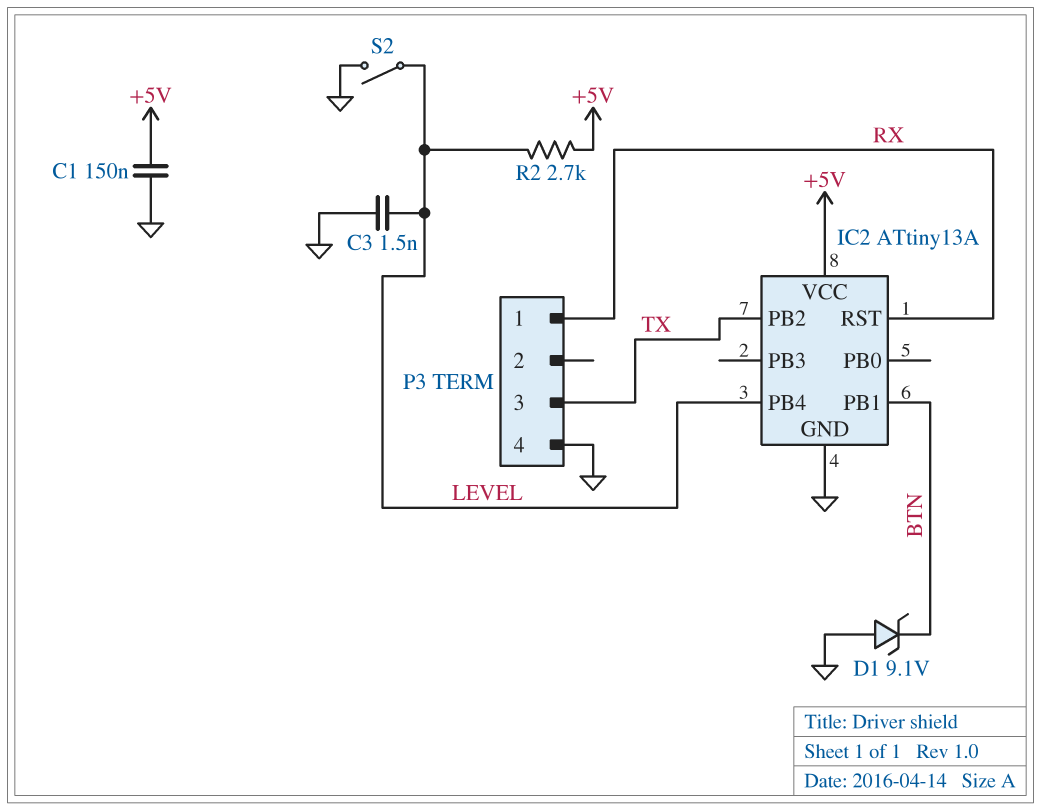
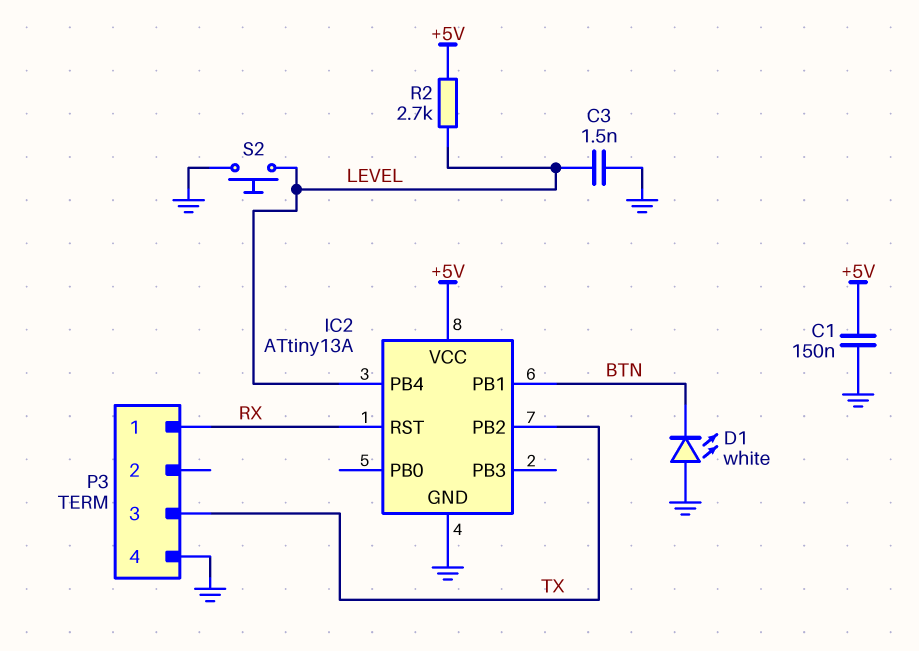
D1: zener 9.1V (A GND, K BTN) -> LED white (A GND, K BTN)
S2: switch (GND, LEVEL) -> button (GND, LEVEL)

